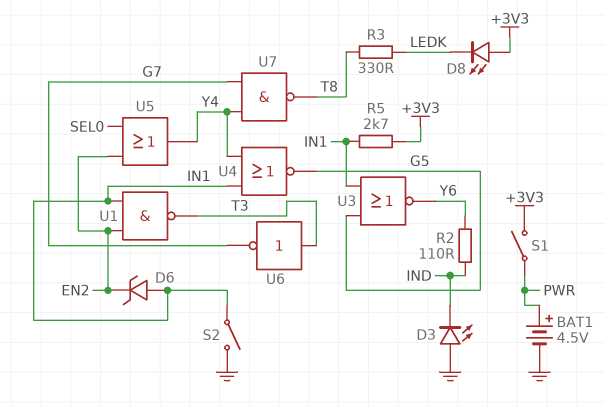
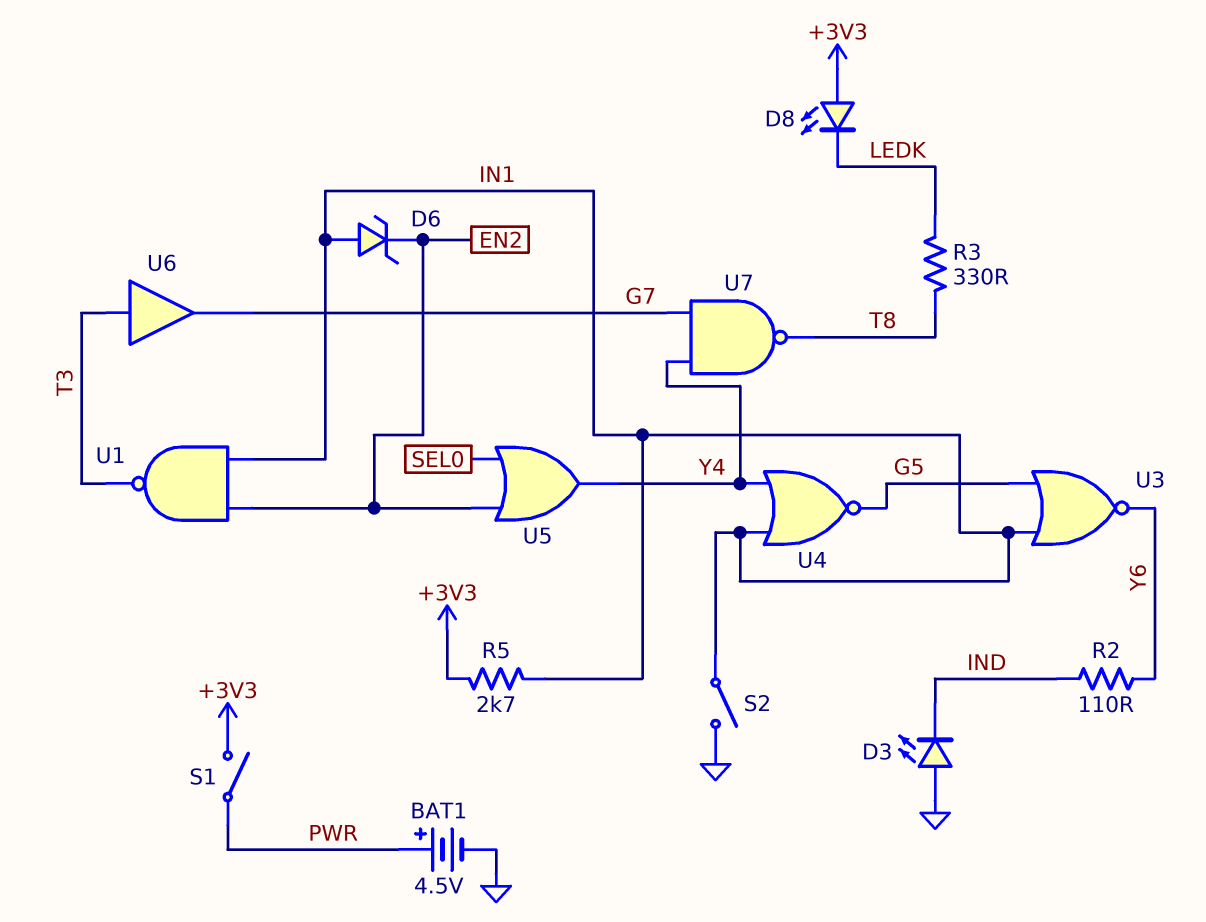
U6: NOT (in T3, out G7) -> buffer (in T3, out G7)

